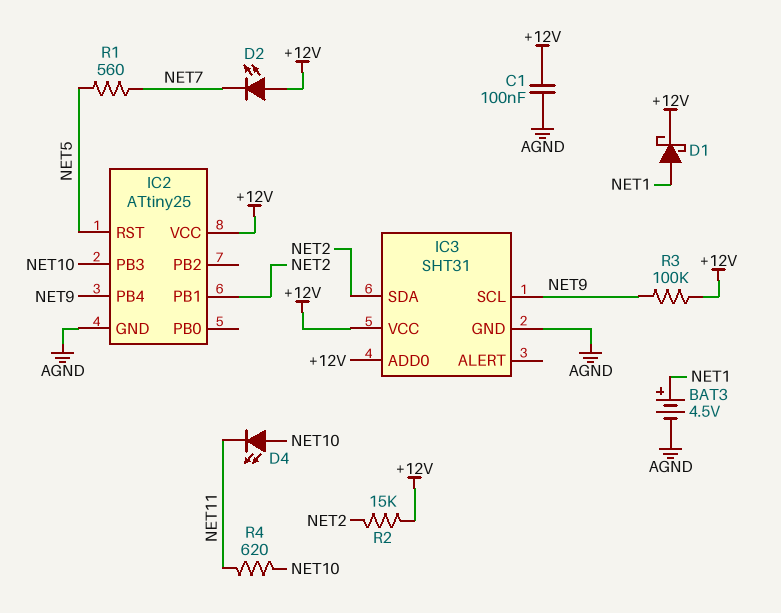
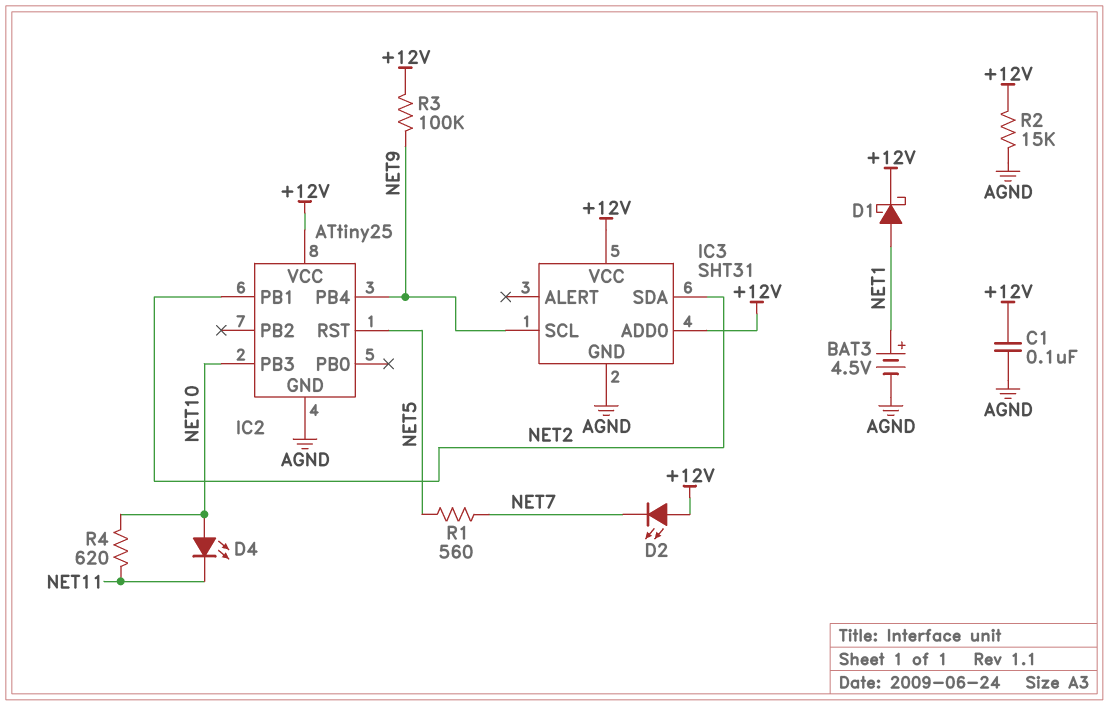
R2: 15k (+12V, NET2) -> 15k (+12V, AGND)

